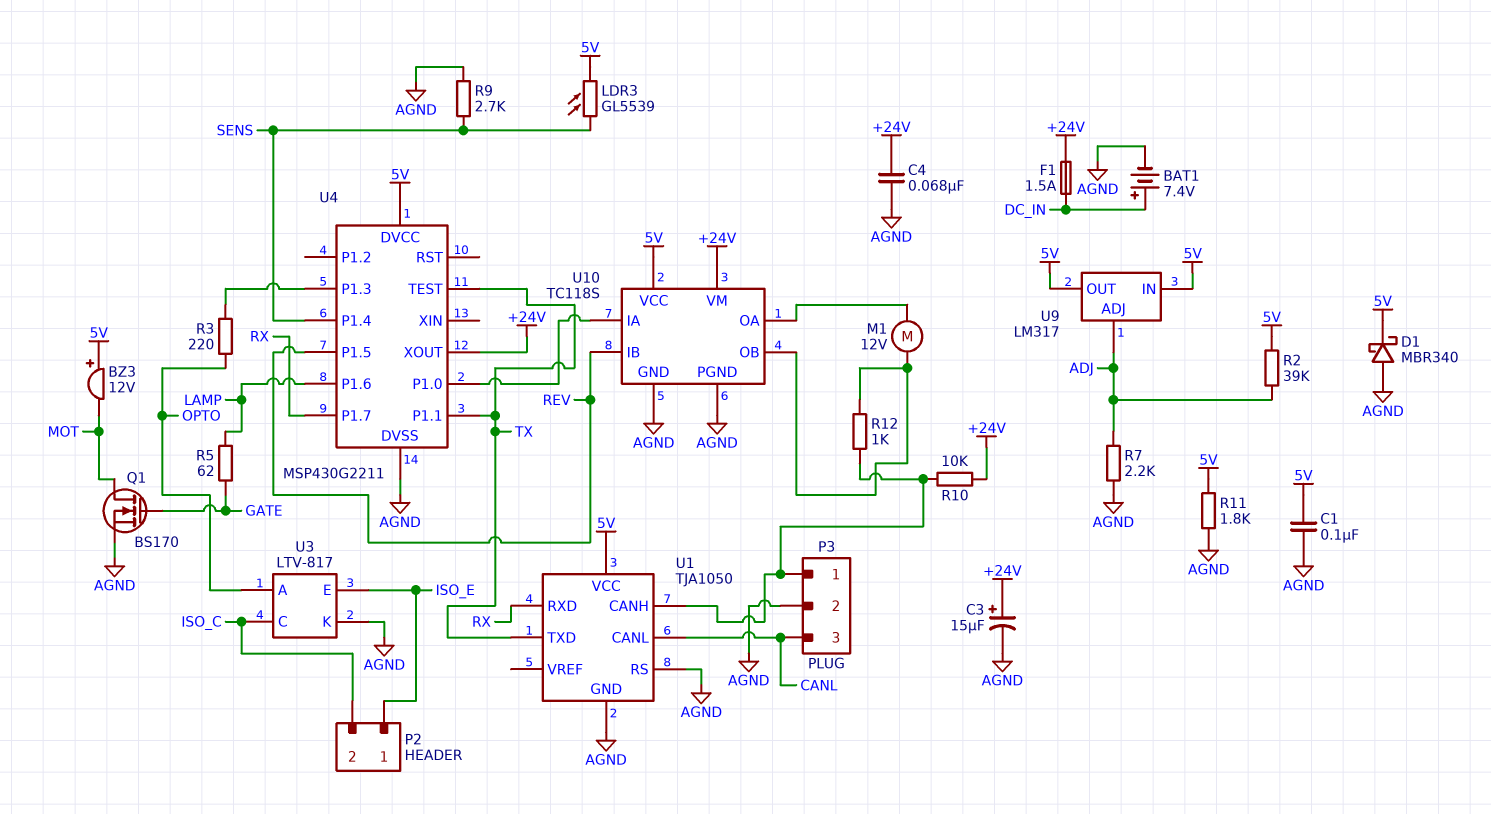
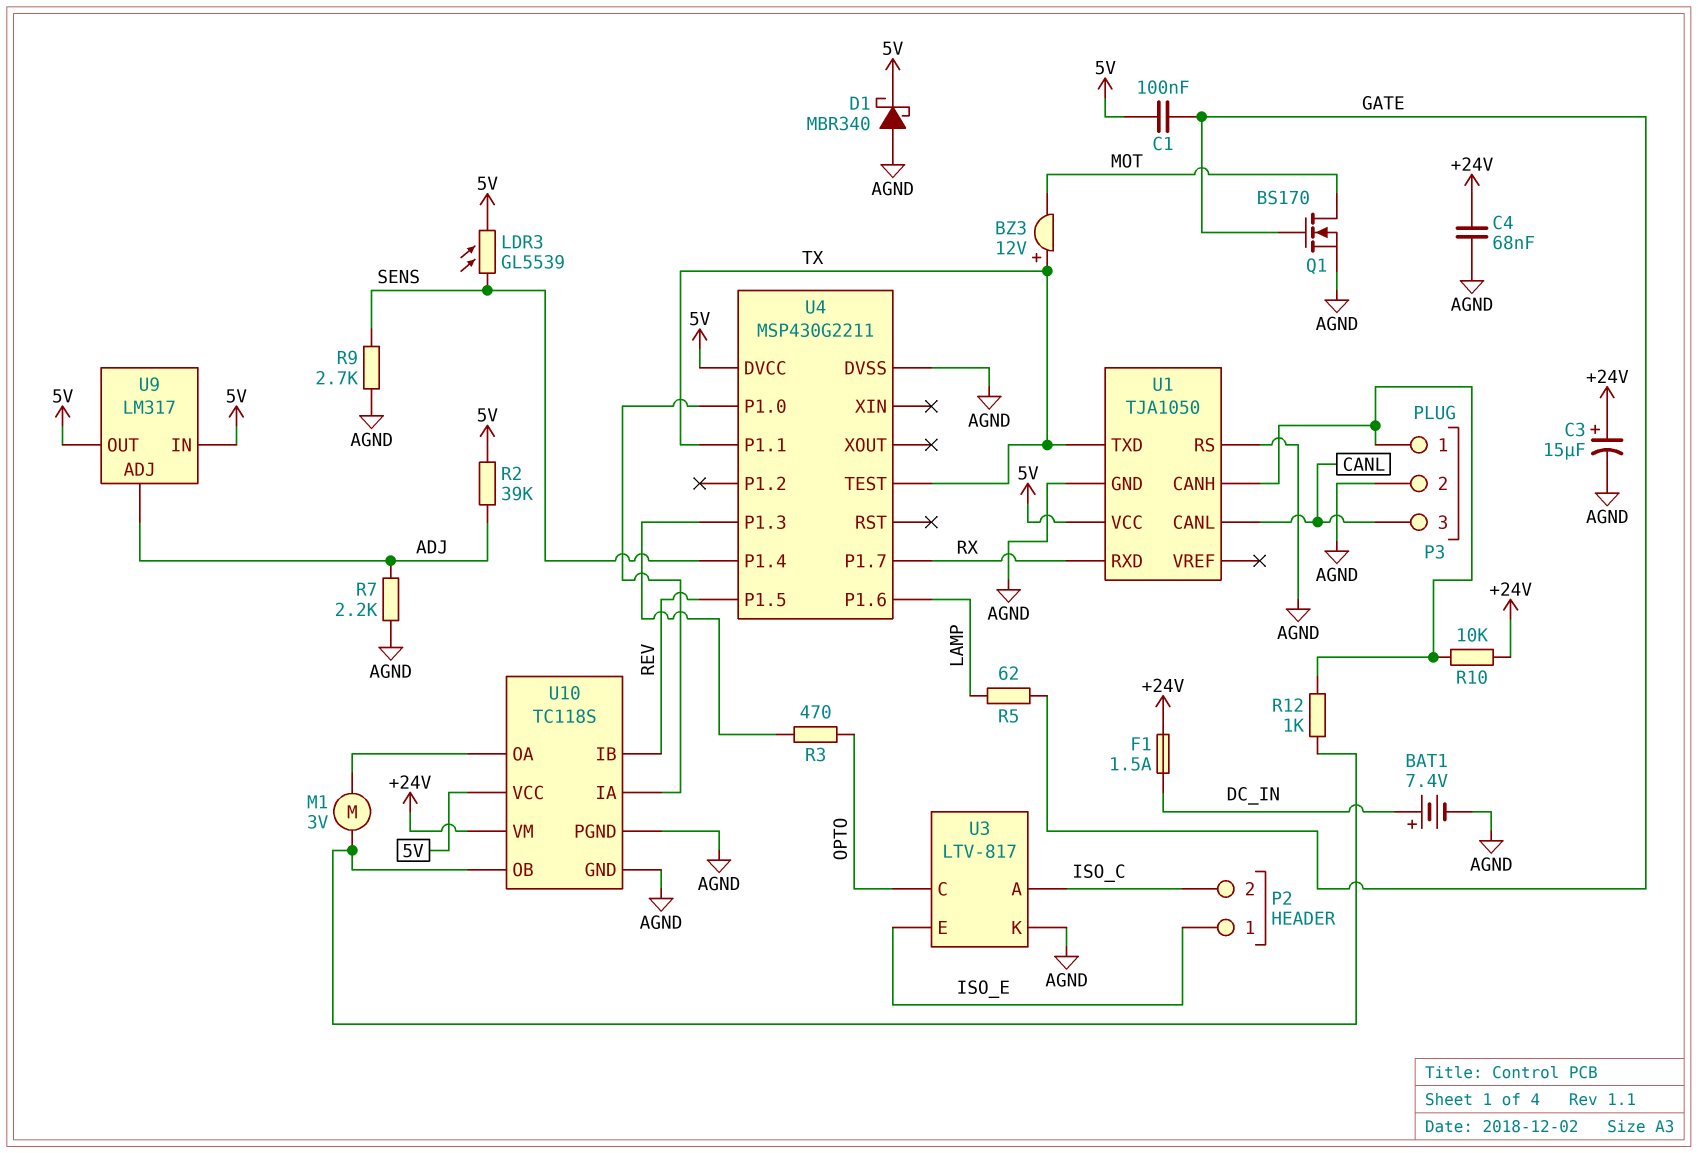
BZ3: buzzer 12V (plus 5V, minus MOT) -> buzzer 12V (plus TX, minus MOT)
C1: 100nF (5V, AGND) -> 100nF (5V, GATE)
M1: motor 12V (U10/OA, U10/OB) -> motor 3V (U10/OA, U10/OB)
R3: 220 (OPTO, U4/P1.3) -> 470 (OPTO, U4/P1.3)
R11: 1.8k (5V, AGND) -> none
U3 pin A: OPTO -> ISO_C
U3 pin C: ISO_C -> OPTO
U4 pin XOUT: +24V -> none

